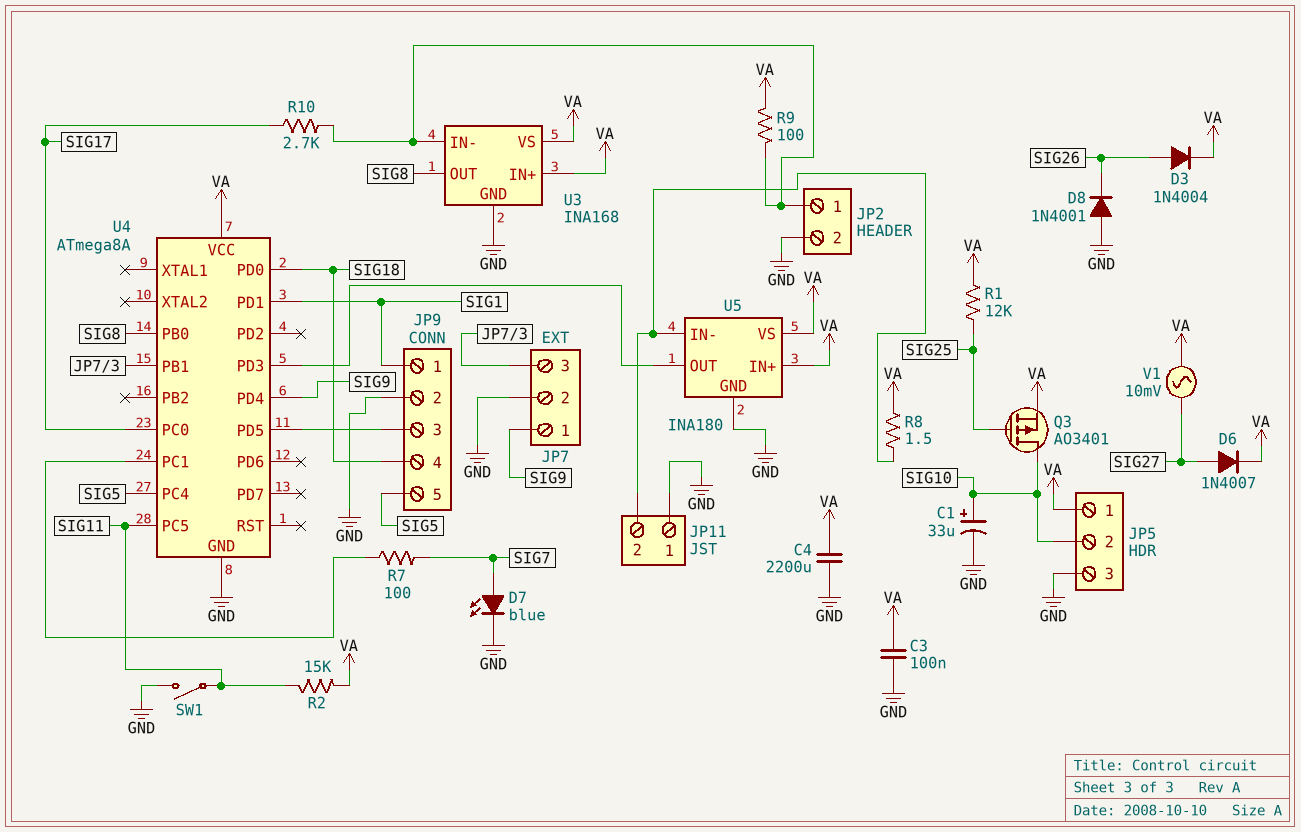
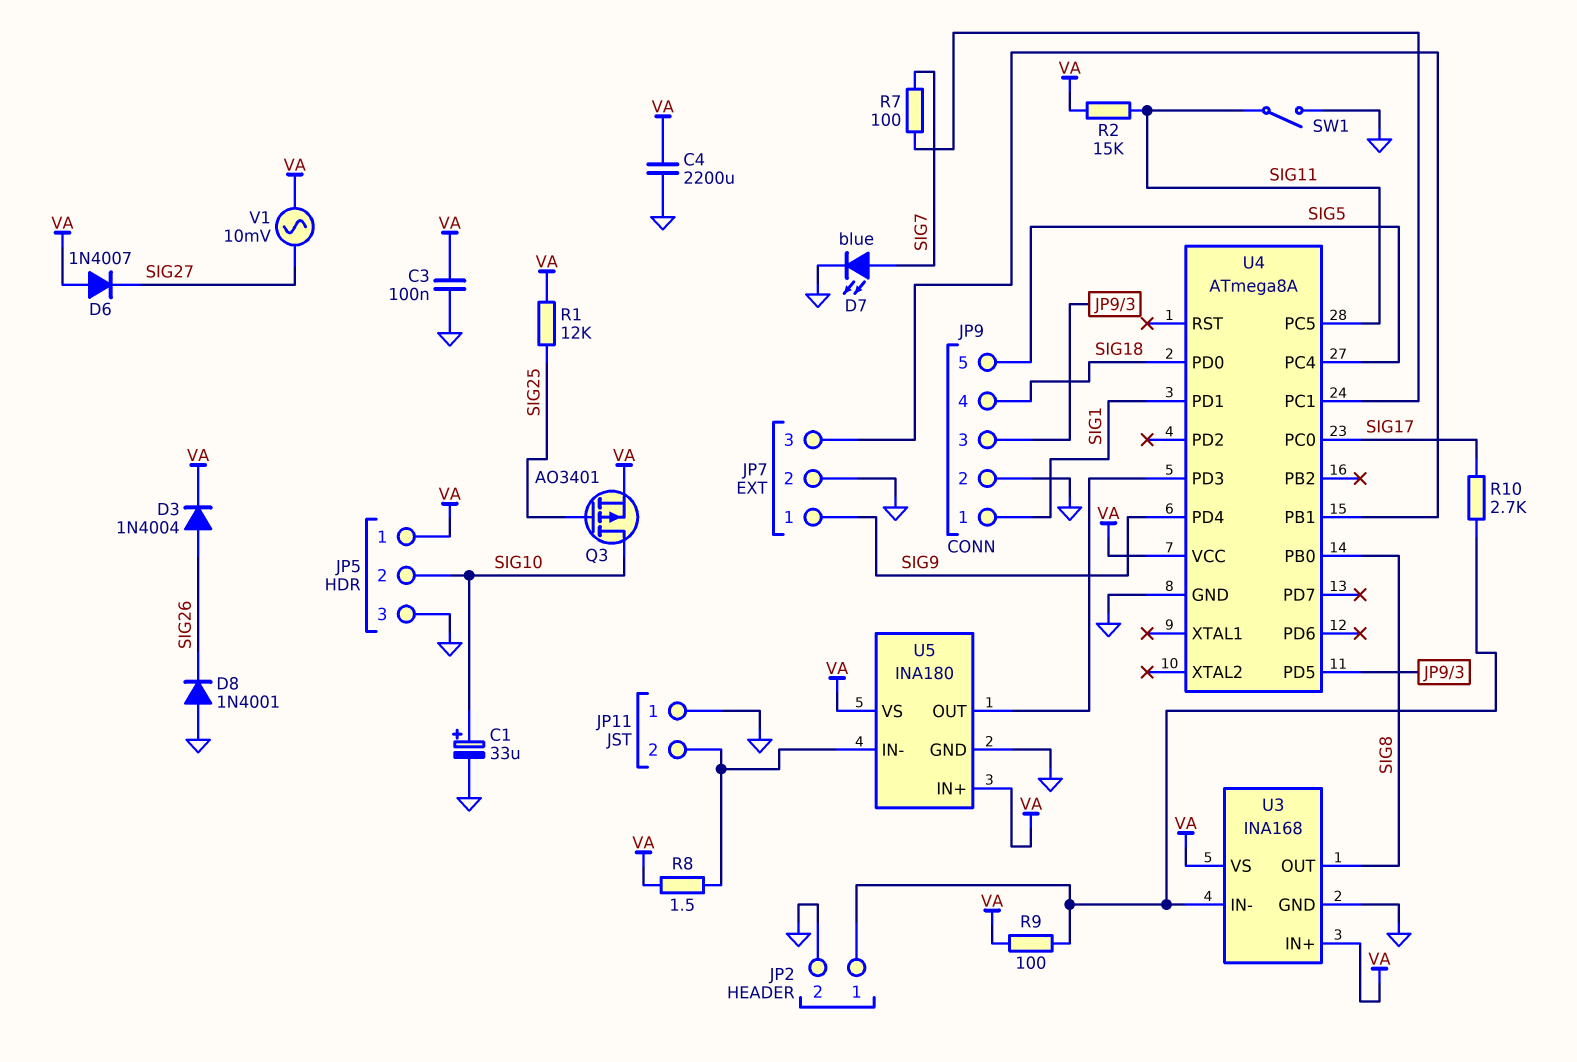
D6: diode 1N4007 (A SIG27, K VA) -> diode 1N4007 (A VA, K SIG27)

